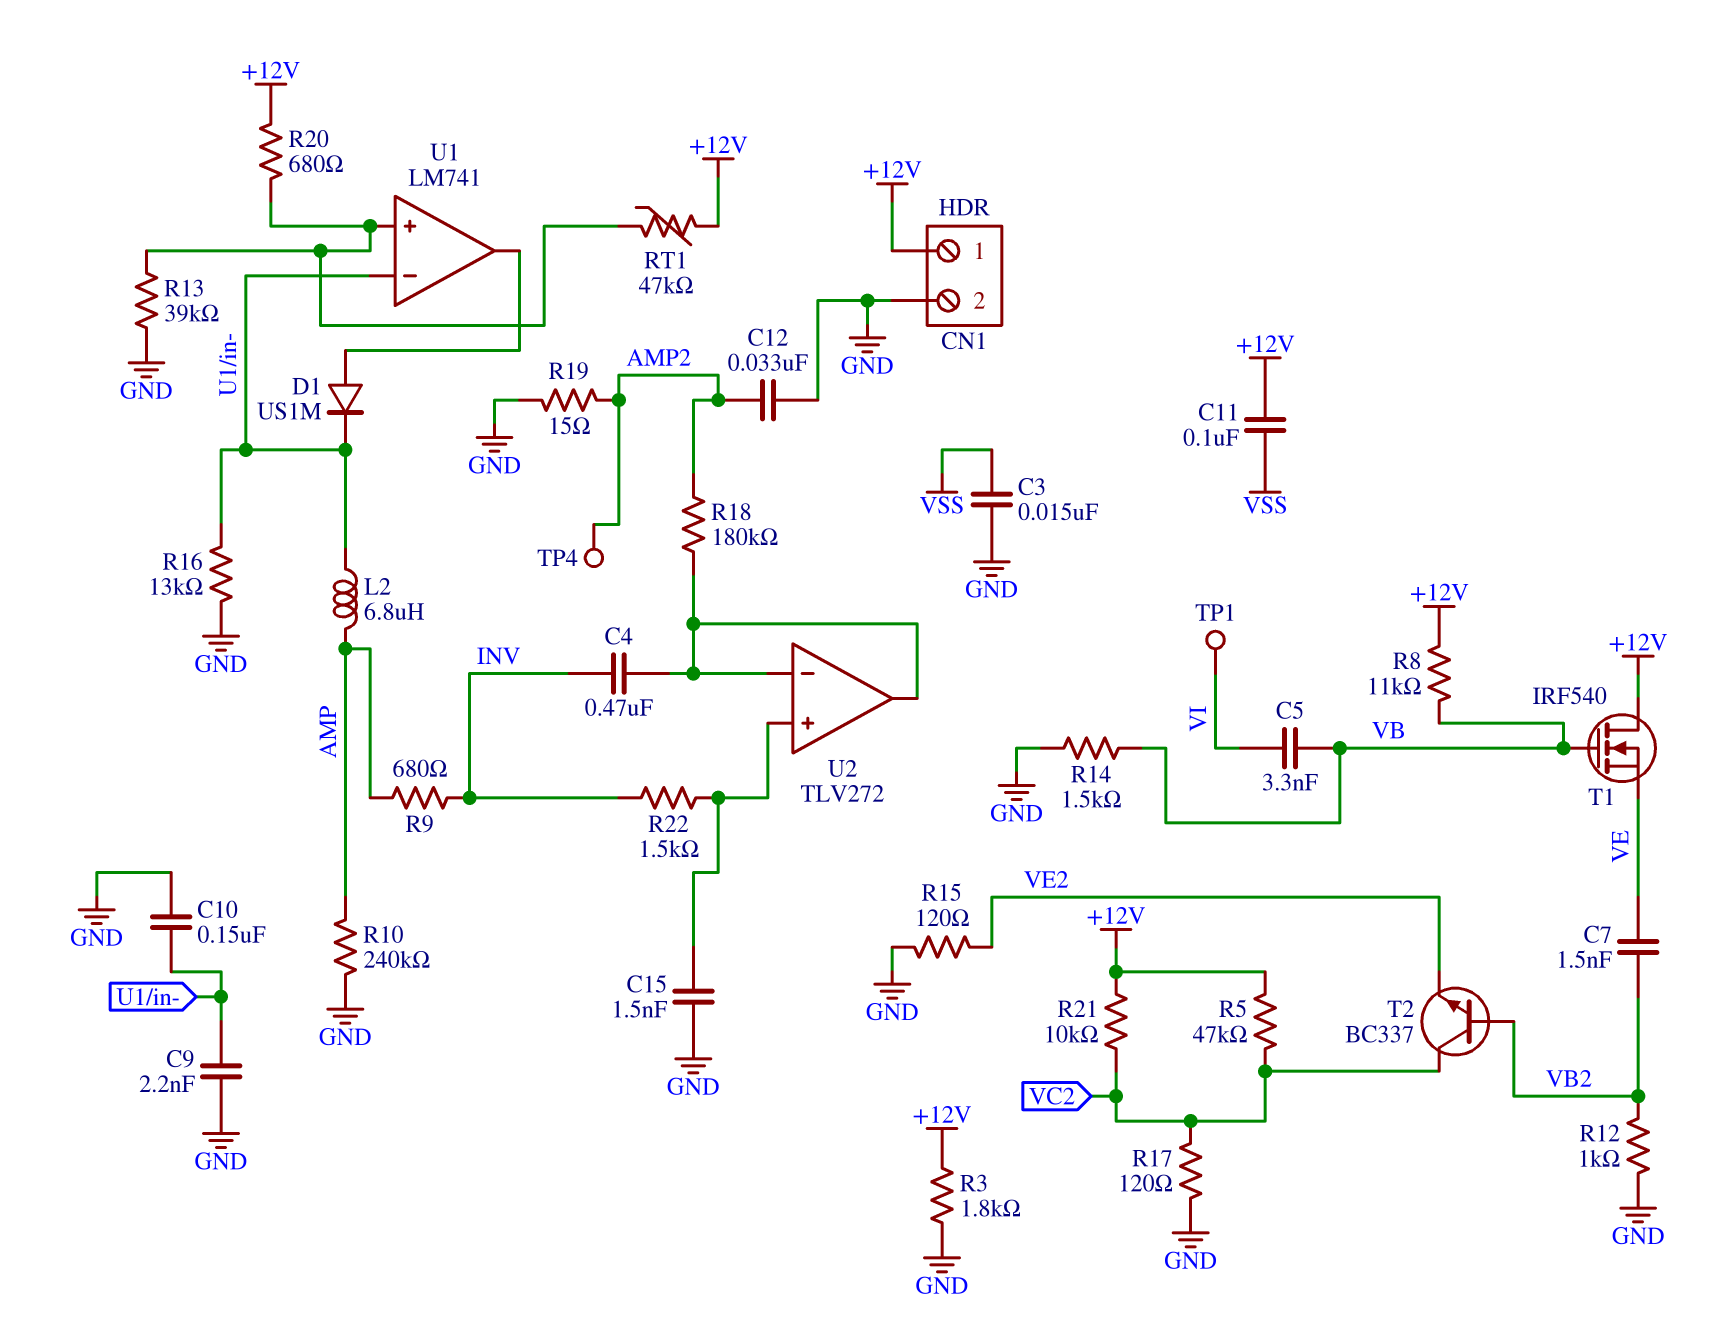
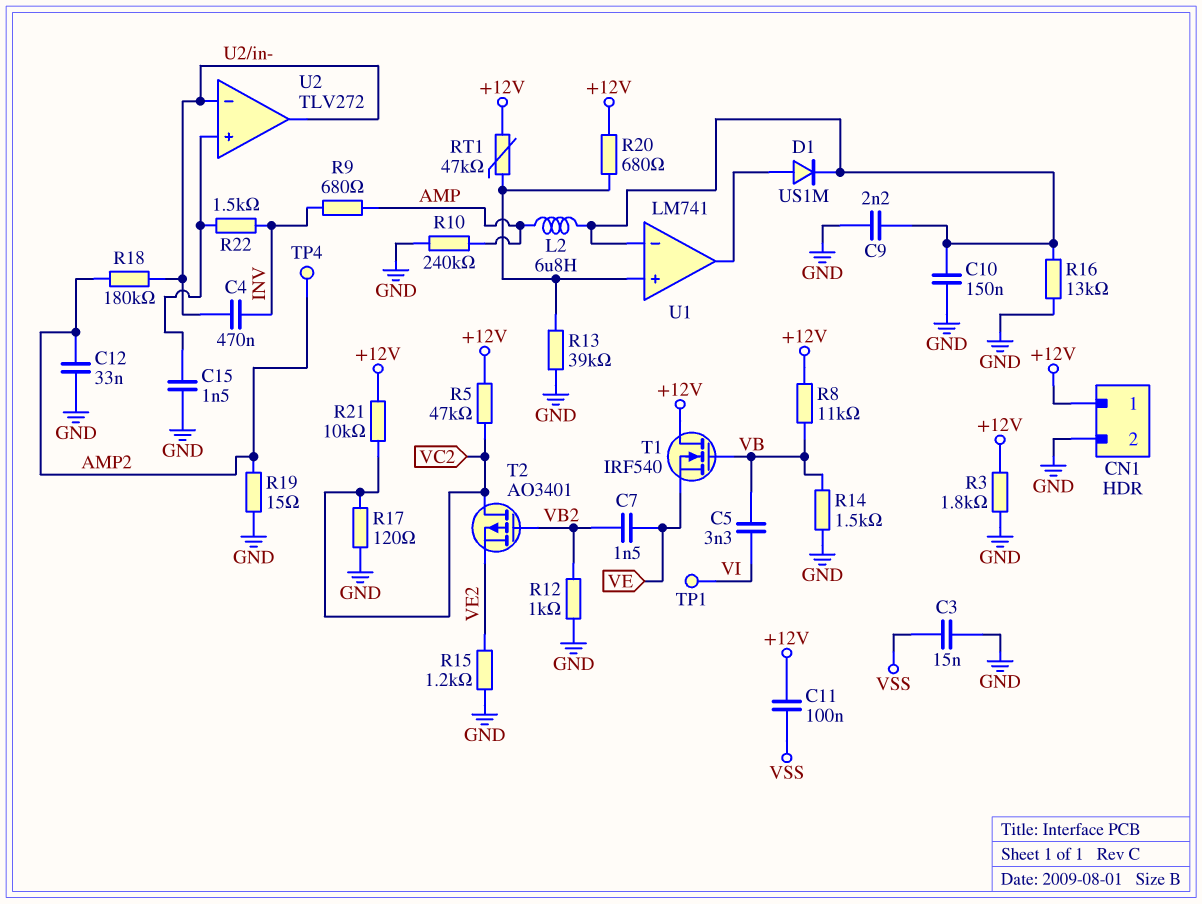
R15: 120 (GND, VE2) -> 1.2k (GND, VE2)
T2: NPN BC337 (B VB2, C VC2, E VE2) -> PMOS AO3401 (G VB2, D VC2, S VE2)

